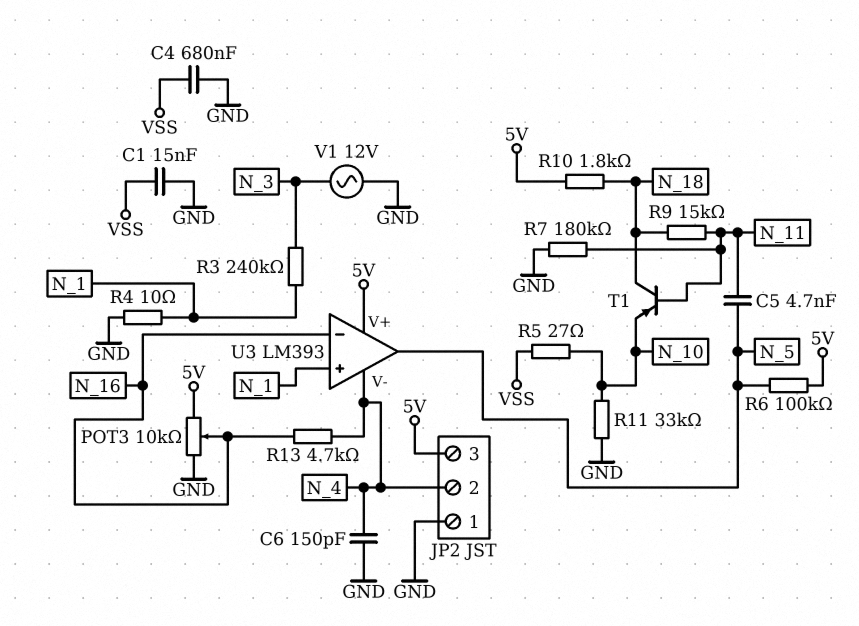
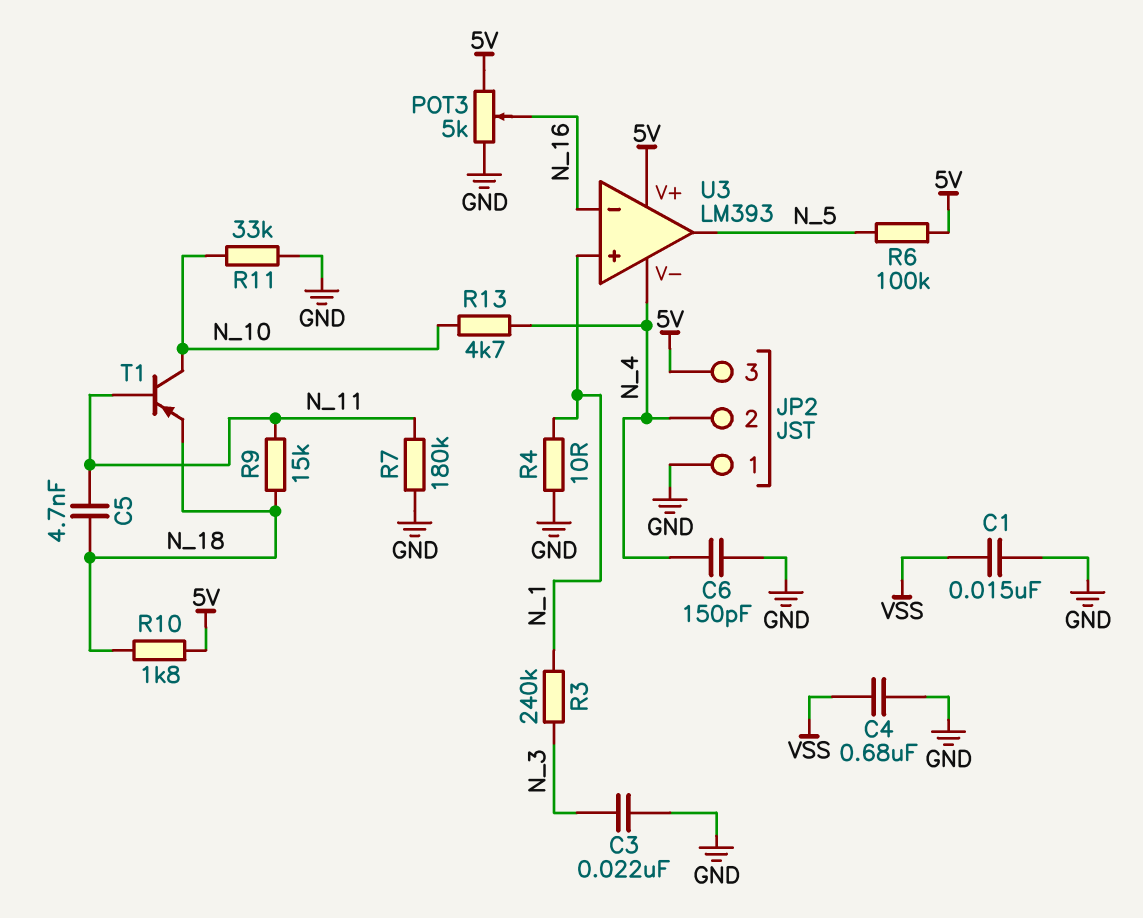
C3: none -> 22nF (GND, N_3)
C5: 4.7nF (N_5, N_11) -> 4.7nF (N_11, N_18)
POT3: 10k (5V, GND, wiper N_16) -> 5k (5V, GND, wiper N_16)
R5: 27 (N_10, VSS) -> none
R13: 4.7k (N_4, N_16) -> 4.7k (N_4, N_10)
T1: PNP (B N_11, C N_18, E N_10) -> PNP (B N_11, C N_10, E N_18)
V1: AC 12V (GND, N_3) -> none

